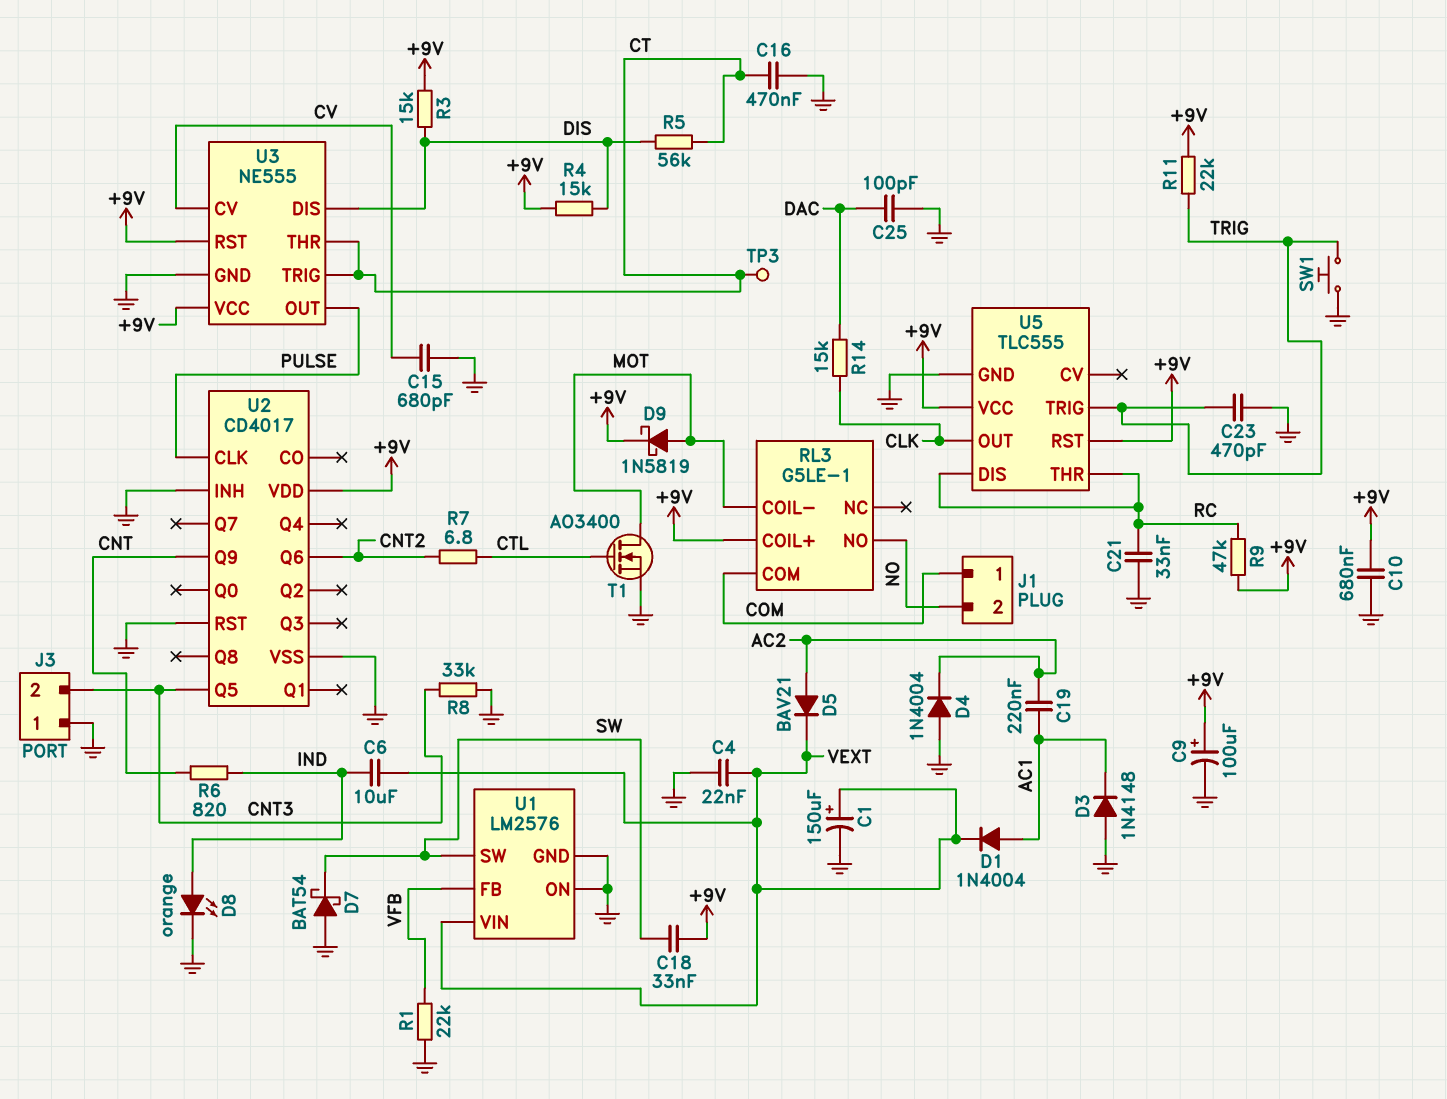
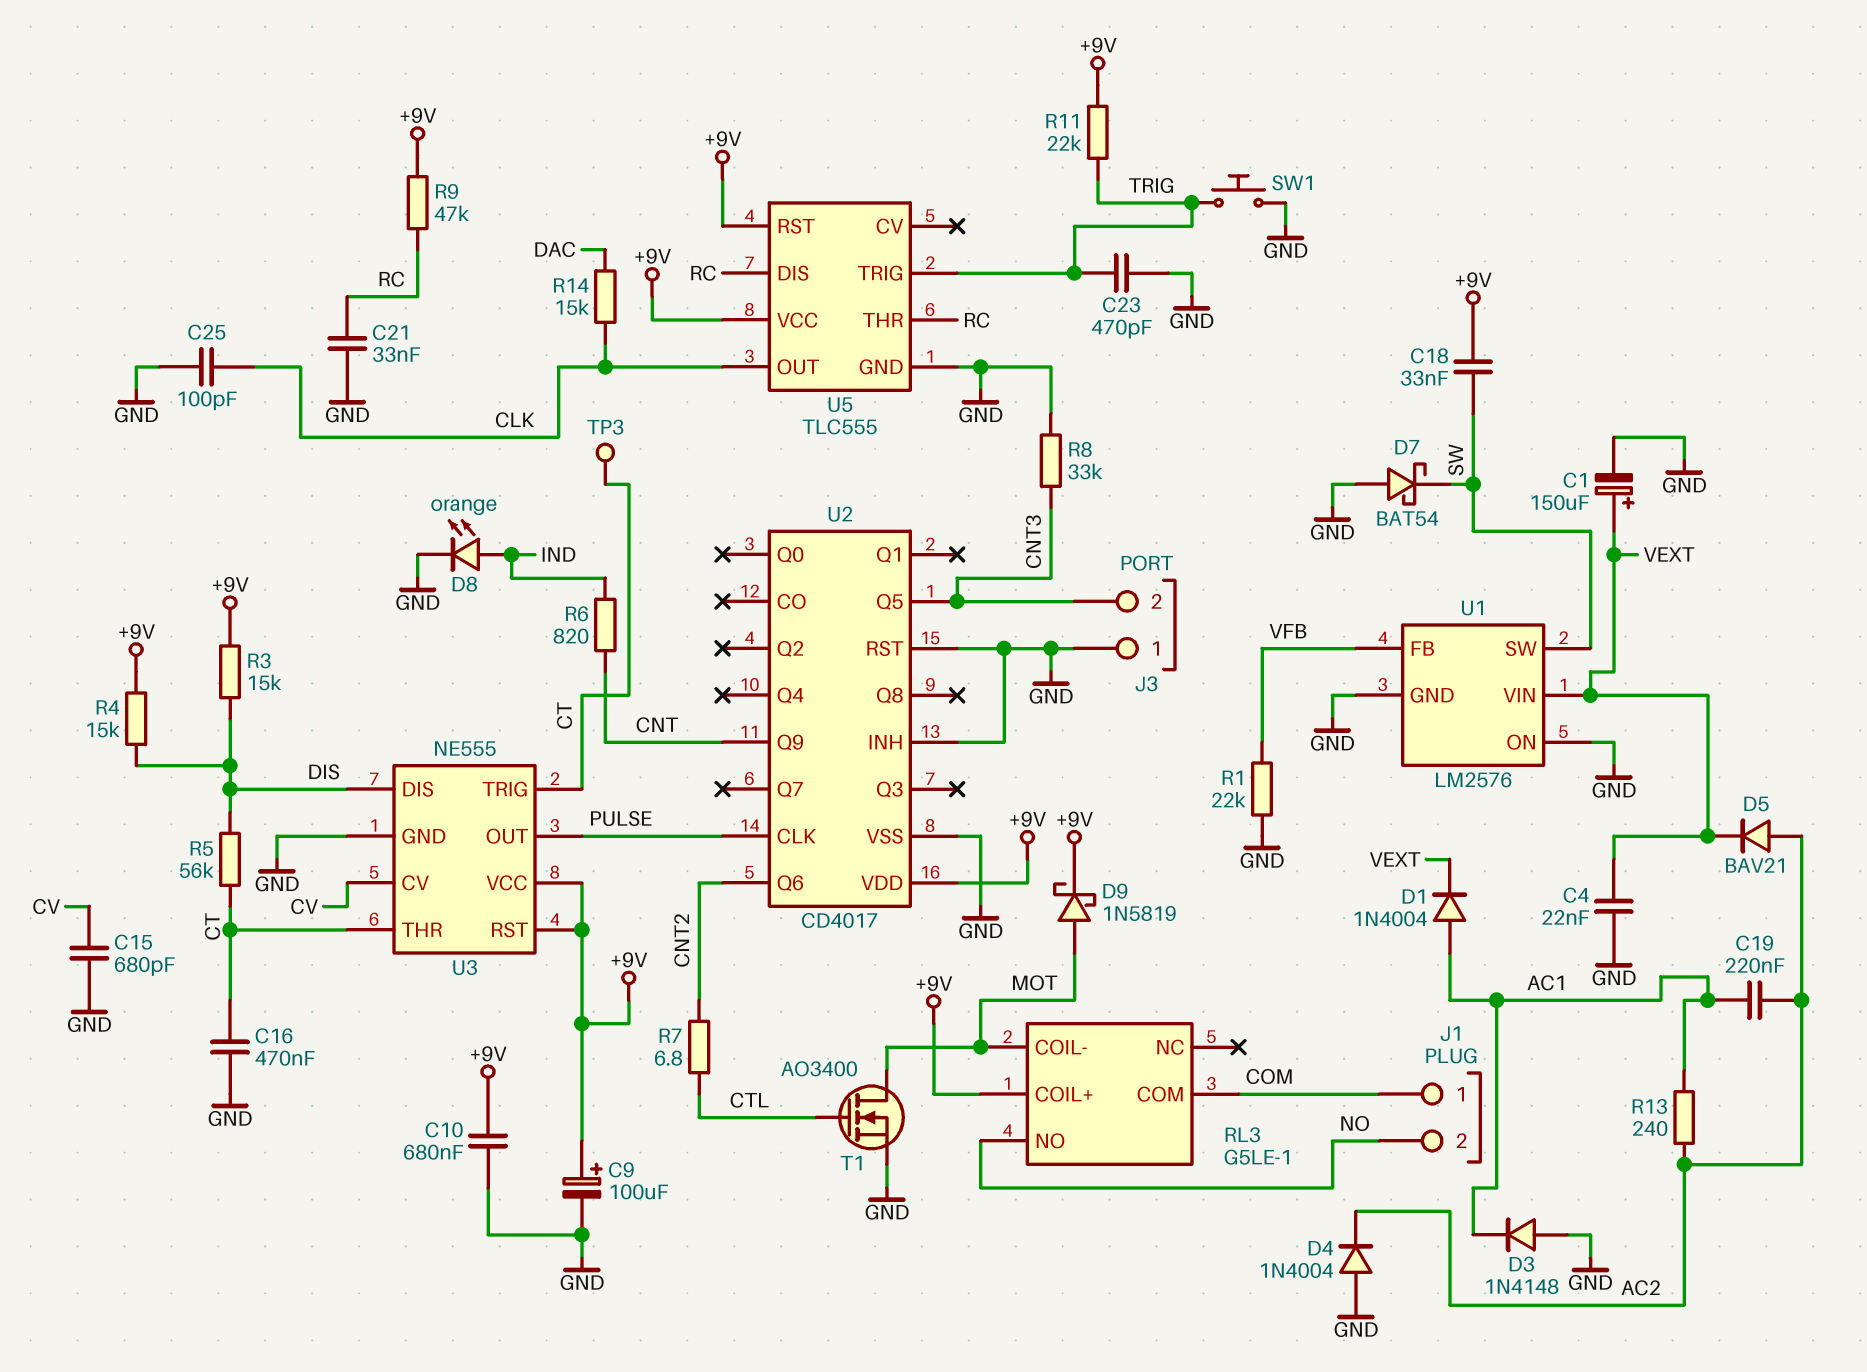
C6: 10uF (IND, VEXT) -> none
C25: 100pF (DAC, GND) -> 100pF (CLK, GND)
R13: none -> 240 (AC1, AC2)

